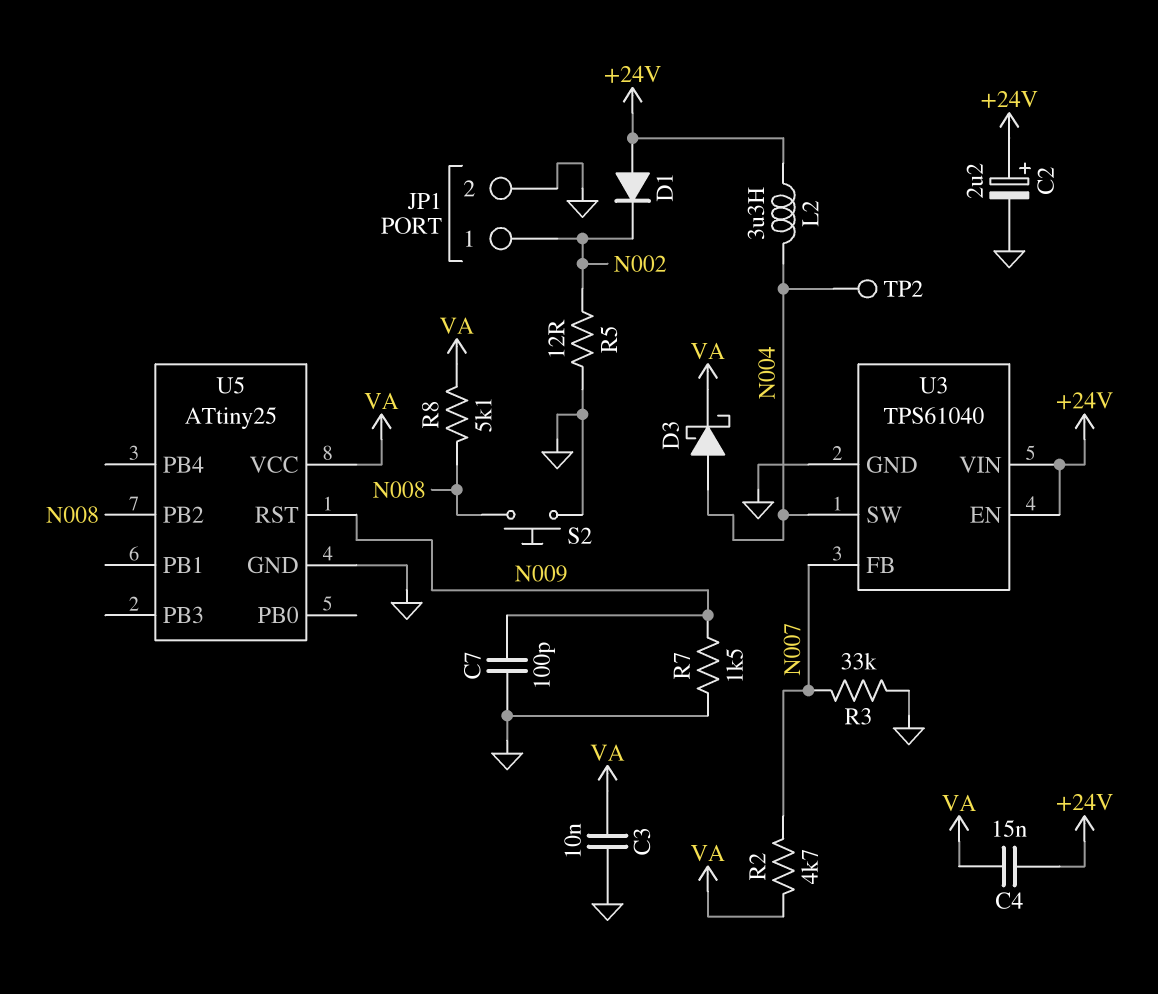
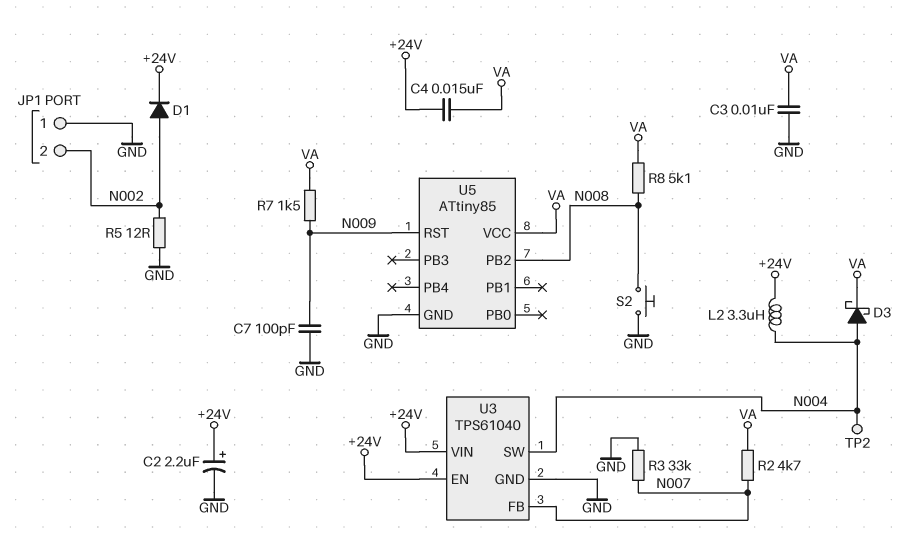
D1: diode (A +24V, K N002) -> diode (A N002, K +24V)
JP1 pin 1: N002 -> GND
JP1 pin 2: GND -> N002
R7: 1.5k (GND, N009) -> 1.5k (N009, VA)
U5: ATtiny25 -> ATtiny85

